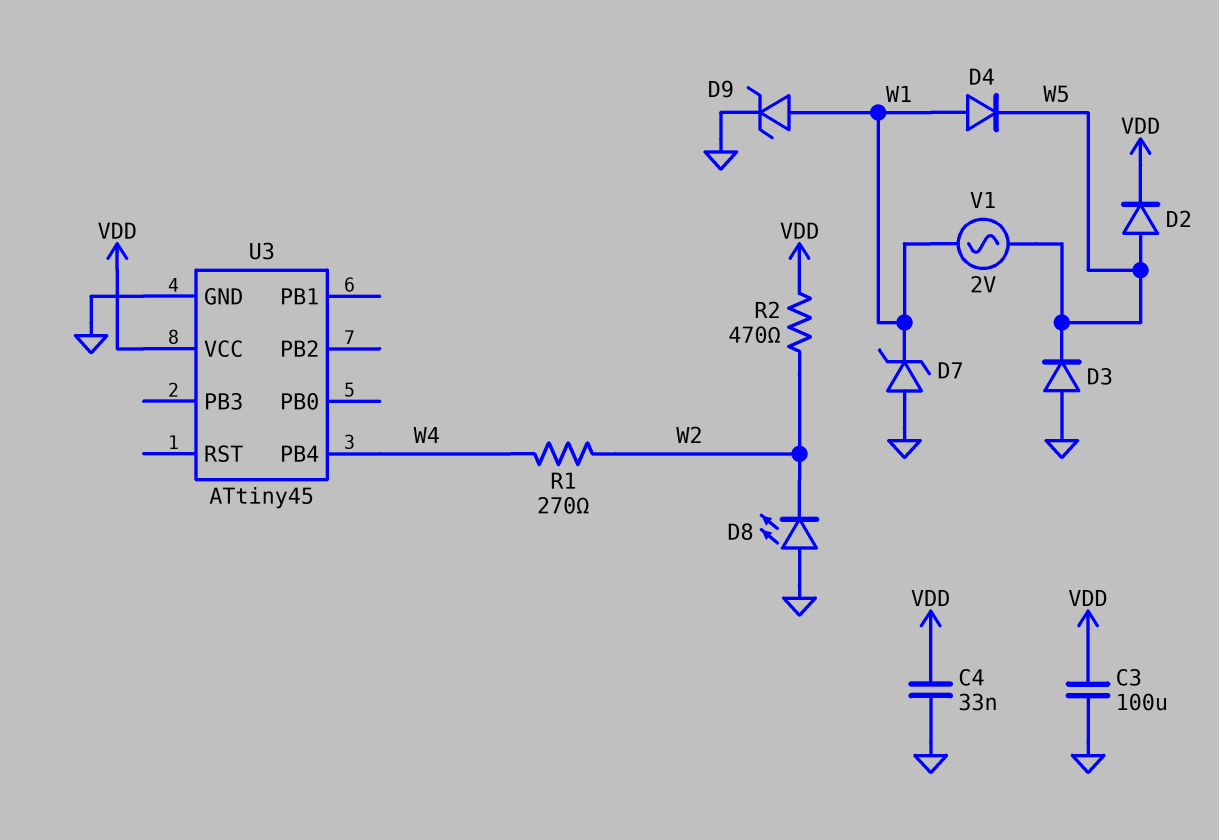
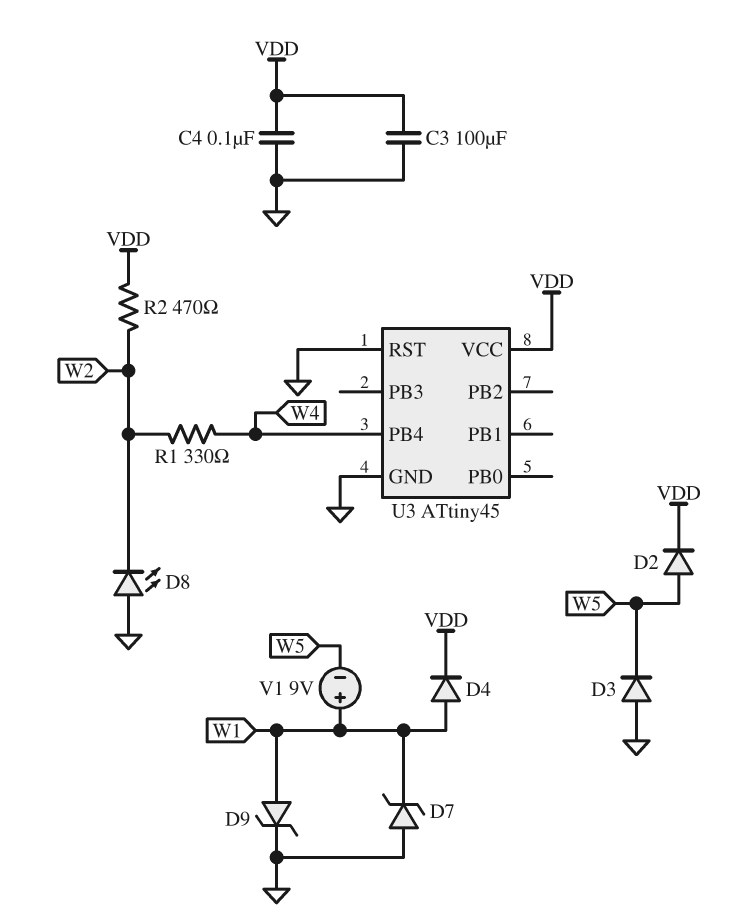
C4: 33nF (GND, VDD) -> 100nF (GND, VDD)
D4: diode (A W1, K W5) -> diode (A W1, K VDD)
R1: 270 (W2, W4) -> 330 (W2, W4)
U3 pin RST: none -> GND
V1: AC 2V (W1, W5) -> 9V (plus W1, minus W5)

